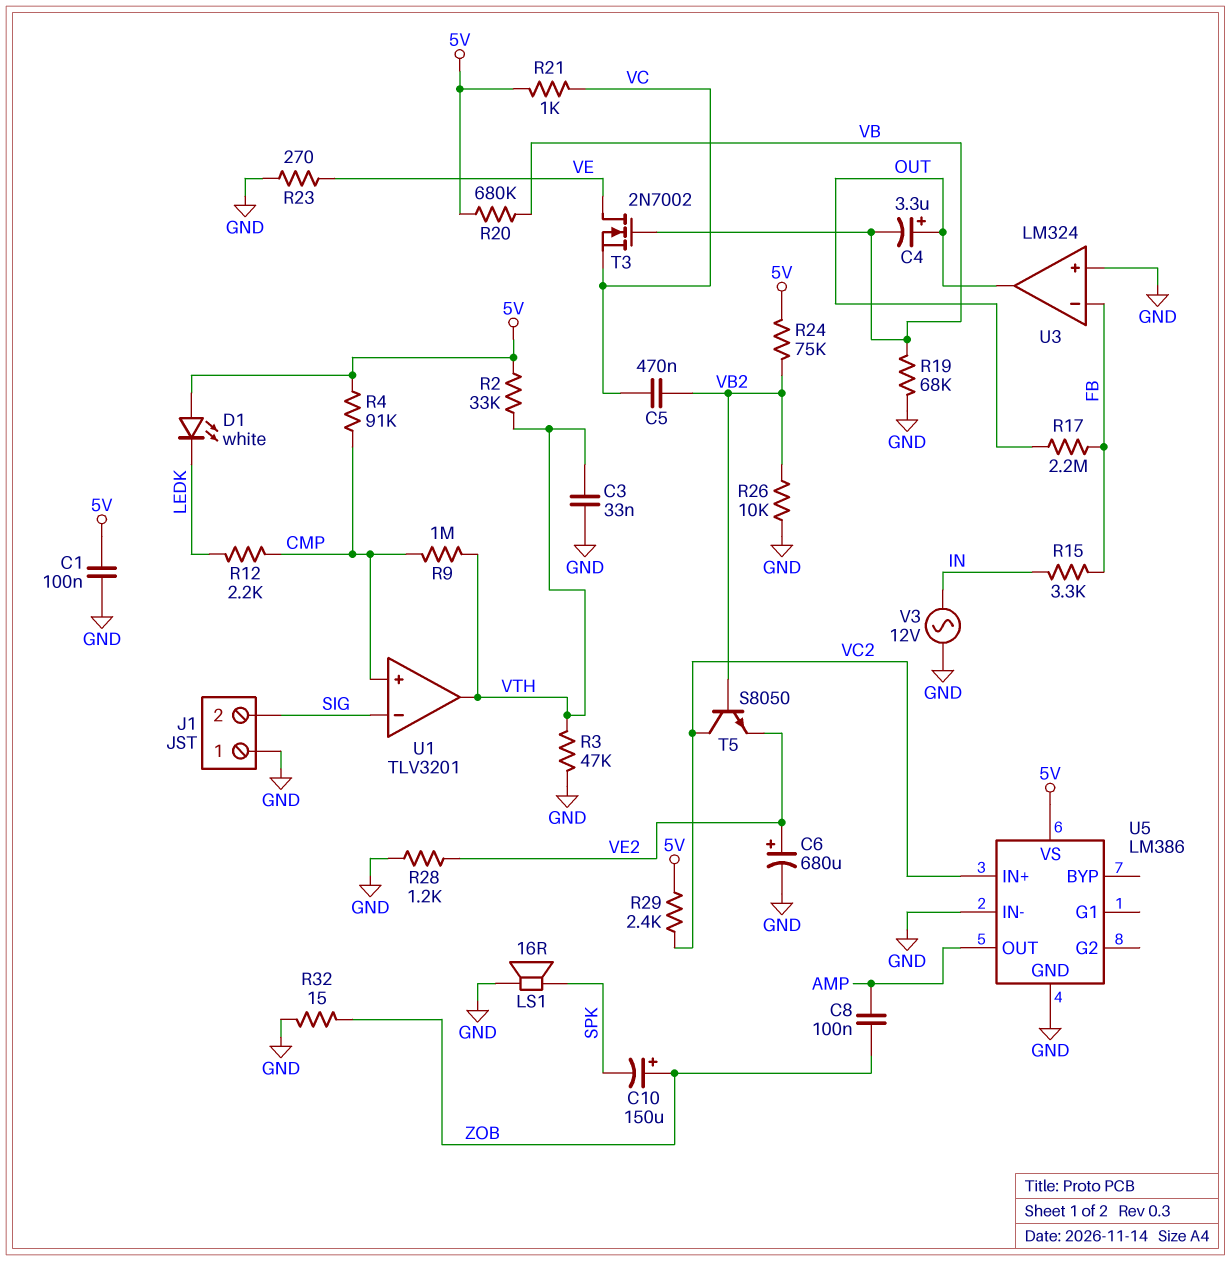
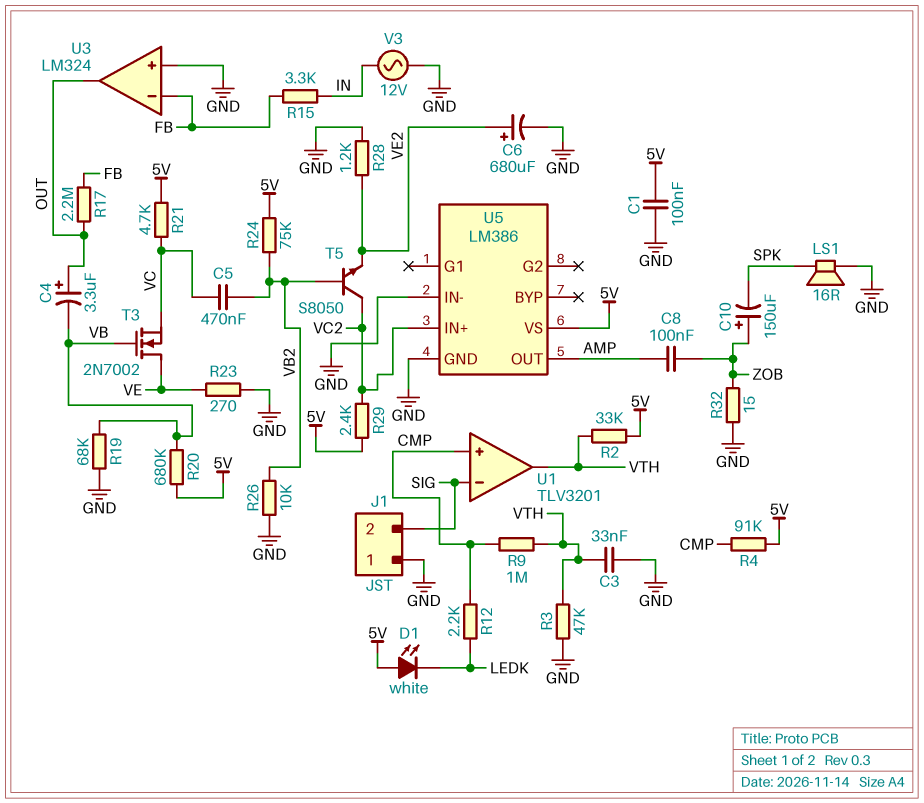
R21: 1k (5V, VC) -> 4.7k (5V, VC)

